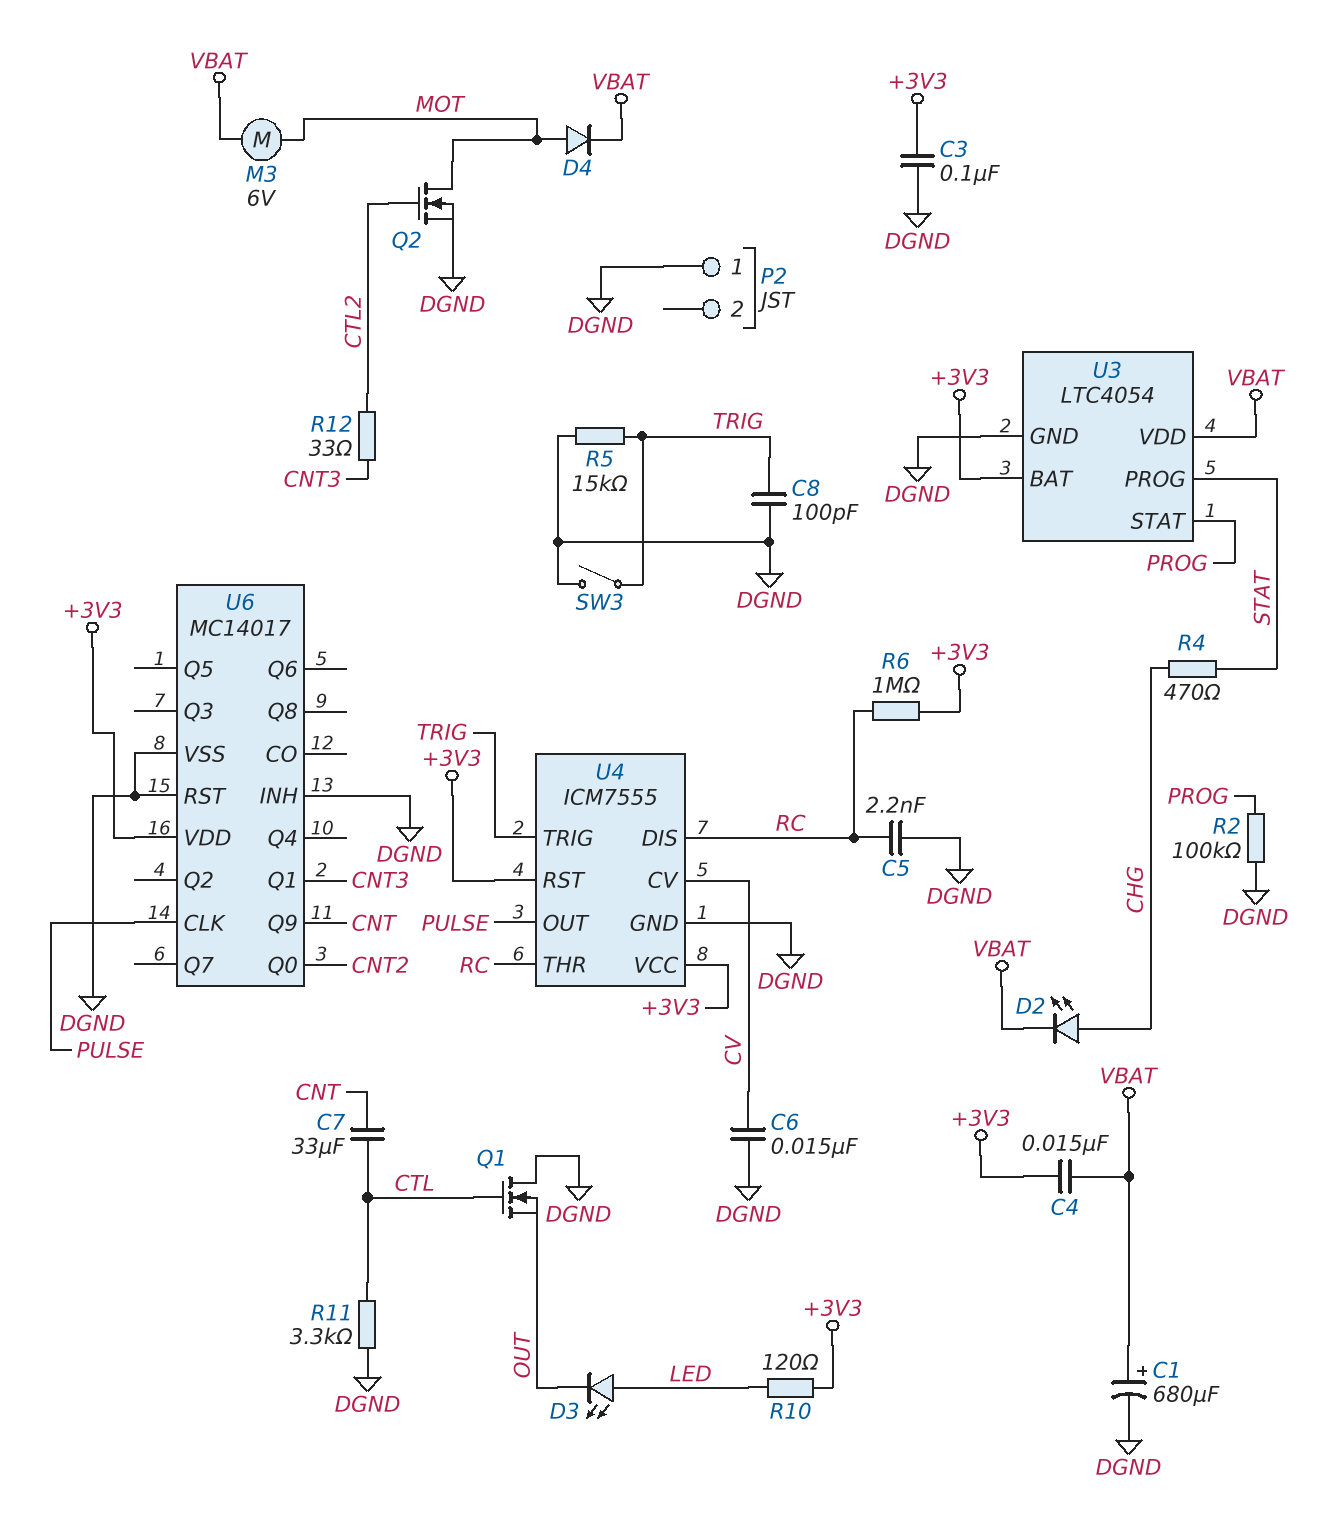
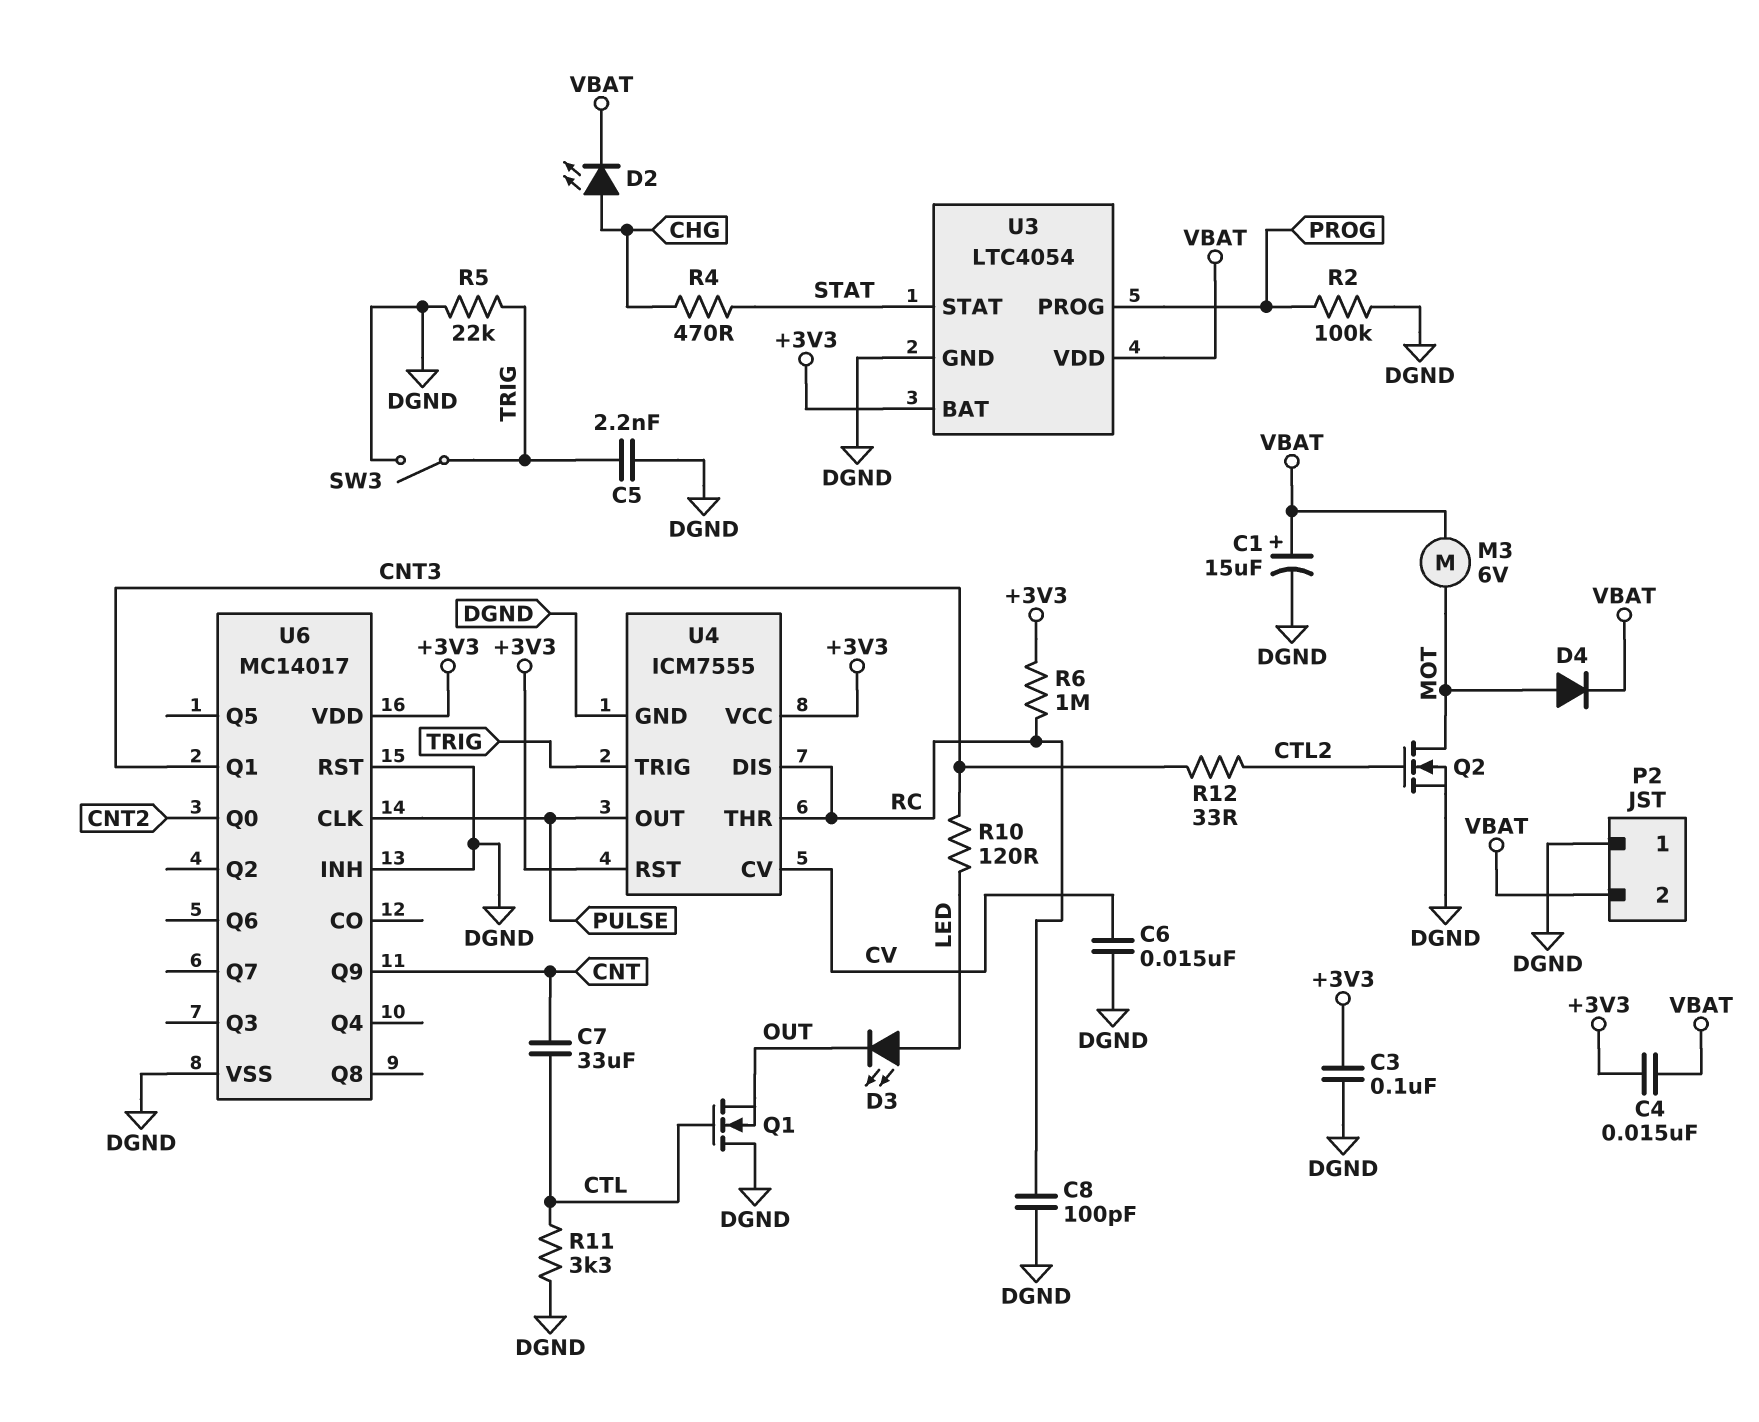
C1: 680uF (plus VBAT, minus DGND) -> 15uF (plus VBAT, minus DGND)
C5: 2.2nF (DGND, RC) -> 2.2nF (DGND, TRIG)
C8: 100pF (DGND, TRIG) -> 100pF (DGND, RC)
P2 pin 2: none -> VBAT
R5: 15k (DGND, TRIG) -> 22k (DGND, TRIG)
R10: 120 (+3V3, LED) -> 120 (CNT3, LED)
U3 pin PROG: STAT -> PROG
U3 pin STAT: PROG -> STAT

